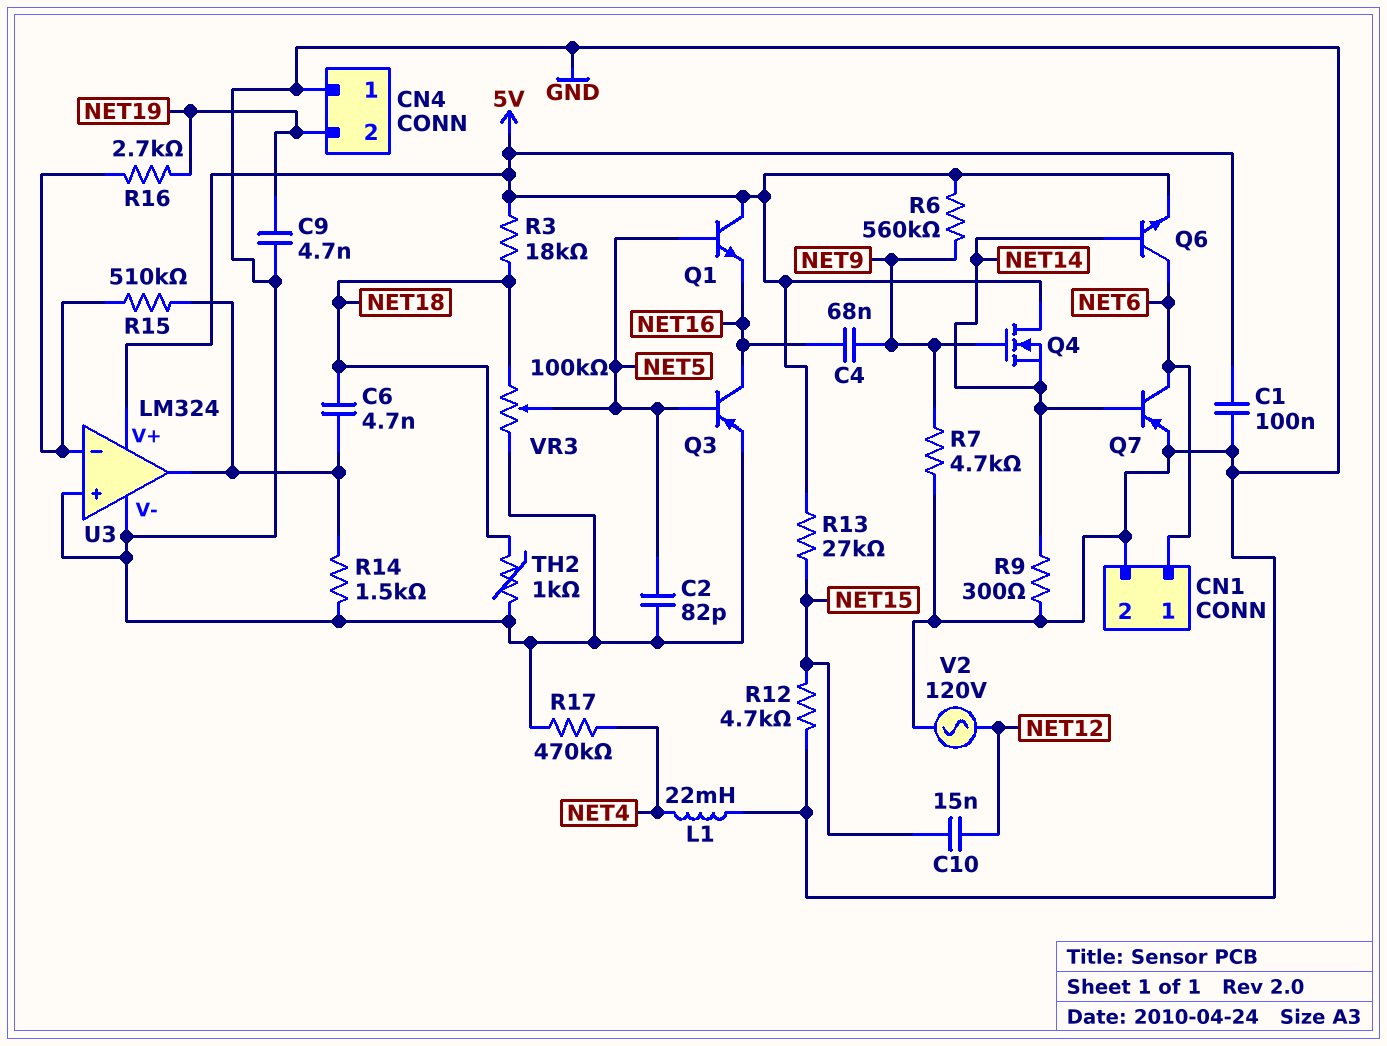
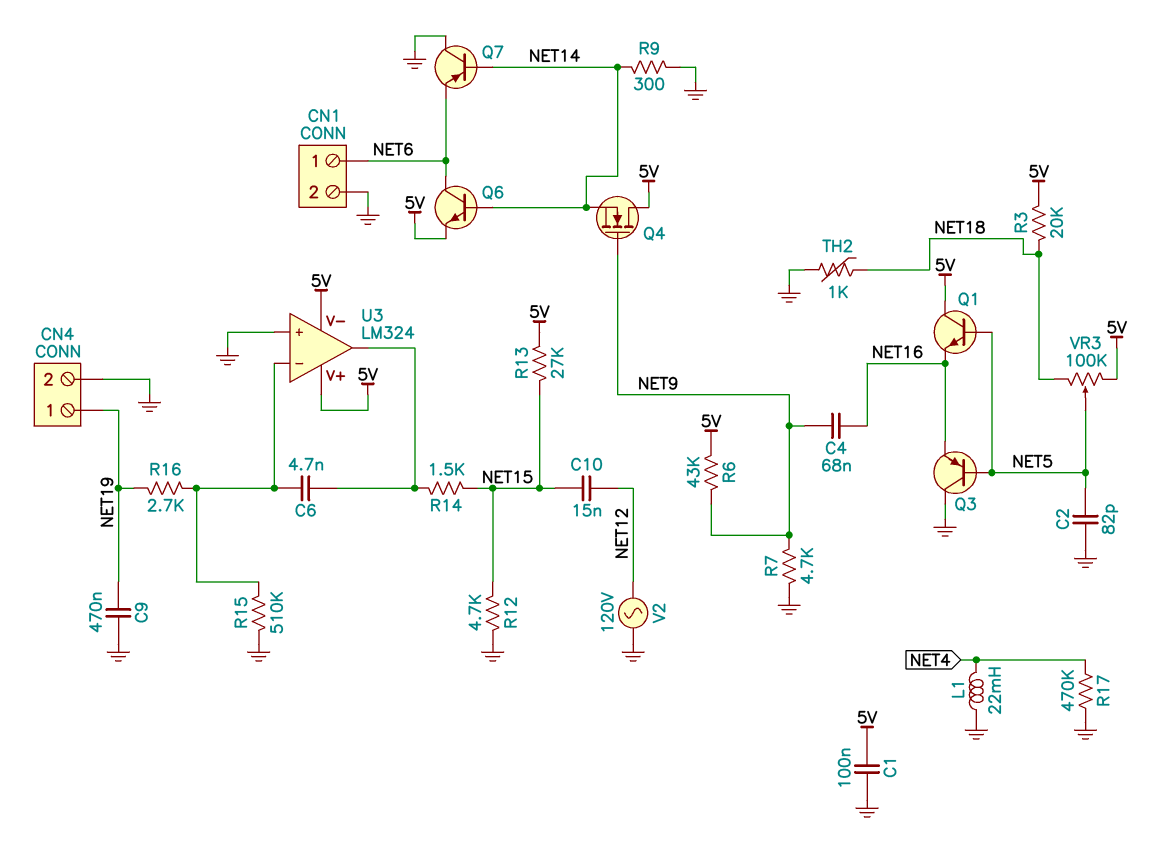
C6: 4.7nF (NET18, U3/out) -> 4.7nF (U3/in-, U3/out)
C9: 4.7nF (GND, NET19) -> 470nF (GND, NET19)
CN4 pin 1: GND -> NET19
CN4 pin 2: NET19 -> GND
Q3: PNP (B NET5, C NET16, E GND) -> PNP (B NET5, C GND, E NET16)
Q7: PNP (B NET14, C NET6, E GND) -> PNP (B NET14, C GND, E NET6)
R3: 18k (5V, NET18) -> 20k (5V, NET18)
R6: 560k (5V, NET9) -> 43k (5V, NET9)
R14: 1.5k (GND, U3/out) -> 1.5k (NET15, U3/out)
R15: 510k (U3/in-, U3/out) -> 510k (GND, U3/in-)
U3 pin V-: GND -> 5V
VR3: 100k (GND, NET18, wiper NET5) -> 100k (5V, NET18, wiper NET5)

